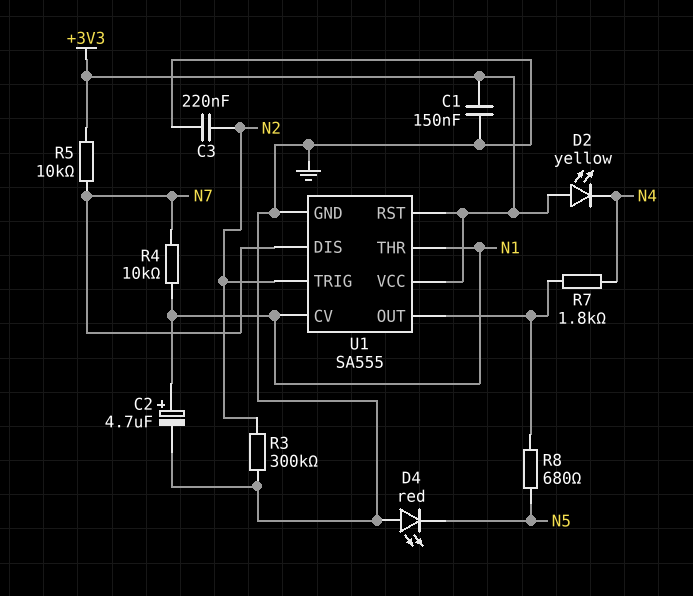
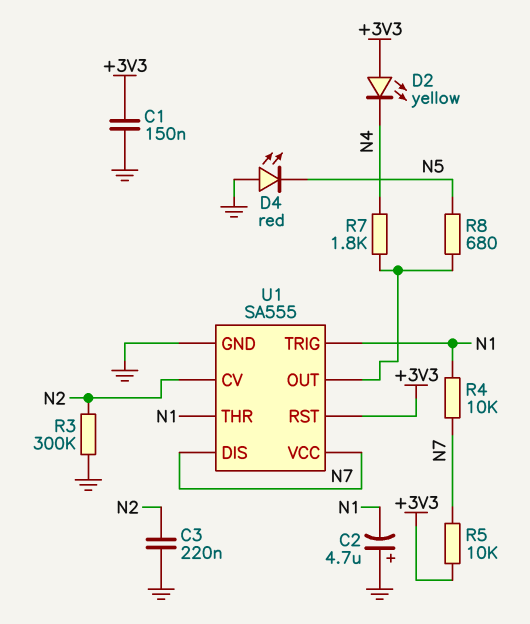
C2: 4.7uF (plus N1, minus GND) -> 4.7uF (plus GND, minus N1)
U1 pin CV: N1 -> N2
U1 pin TRIG: N2 -> N1
U1 pin VCC: +3V3 -> N7

